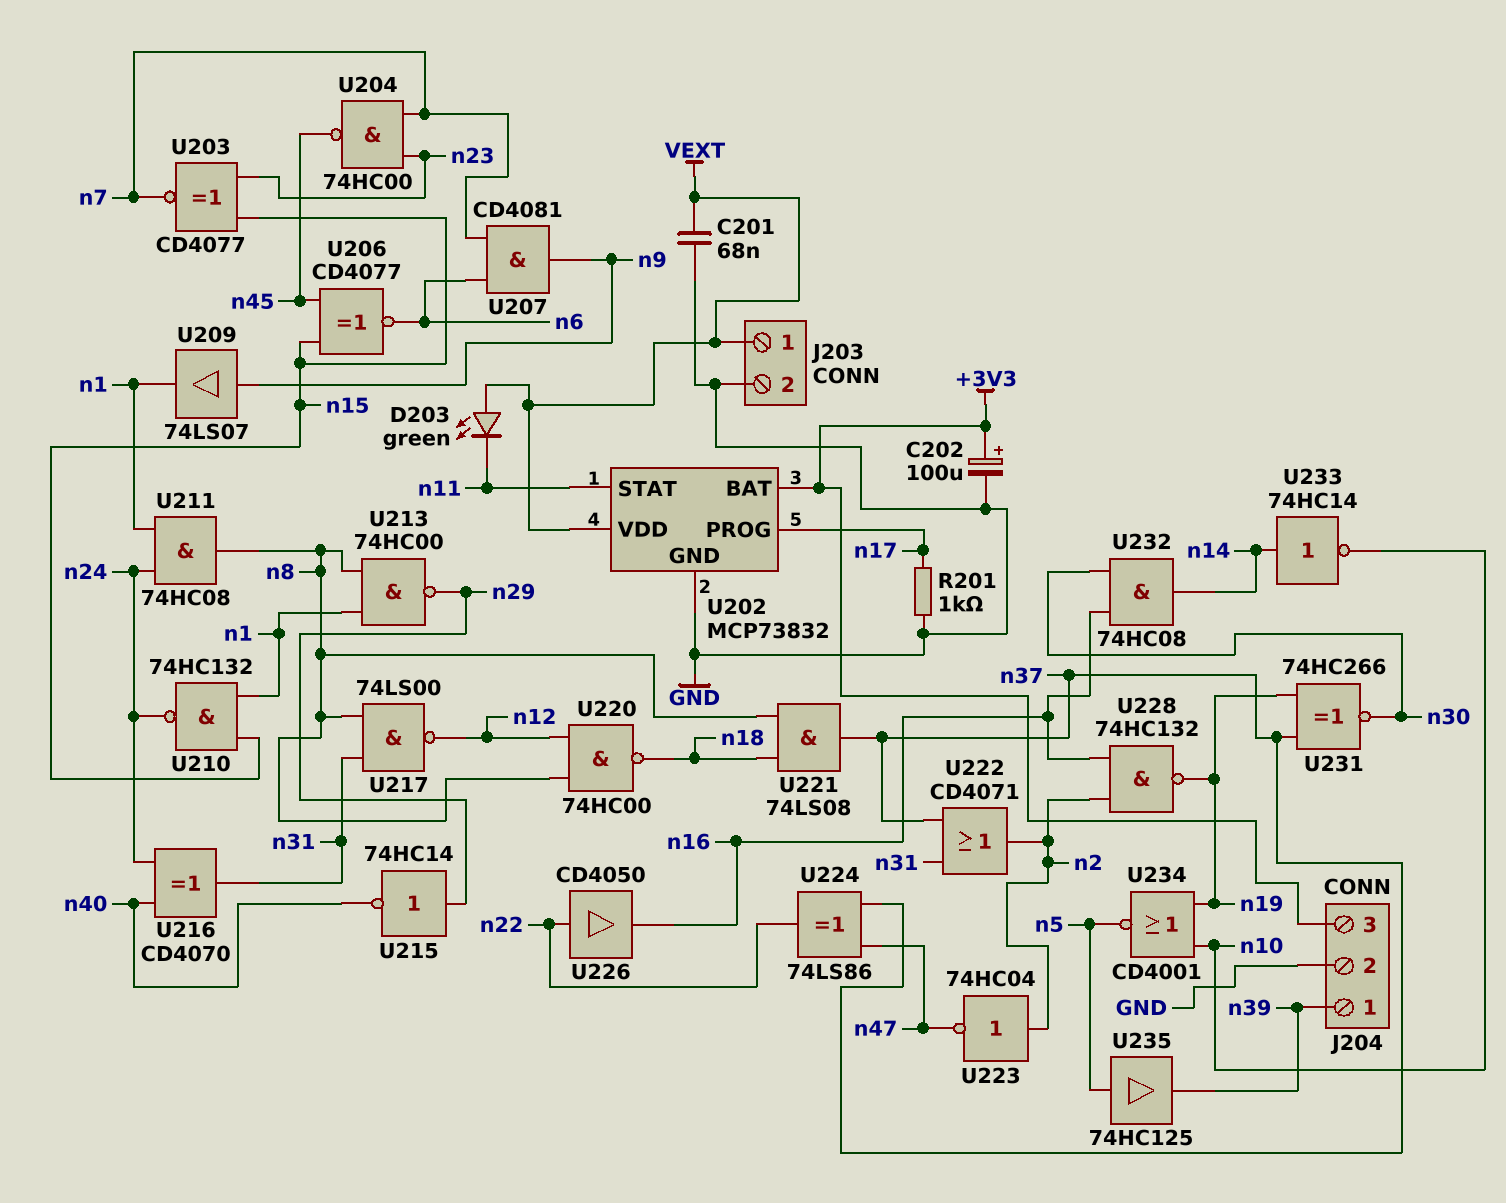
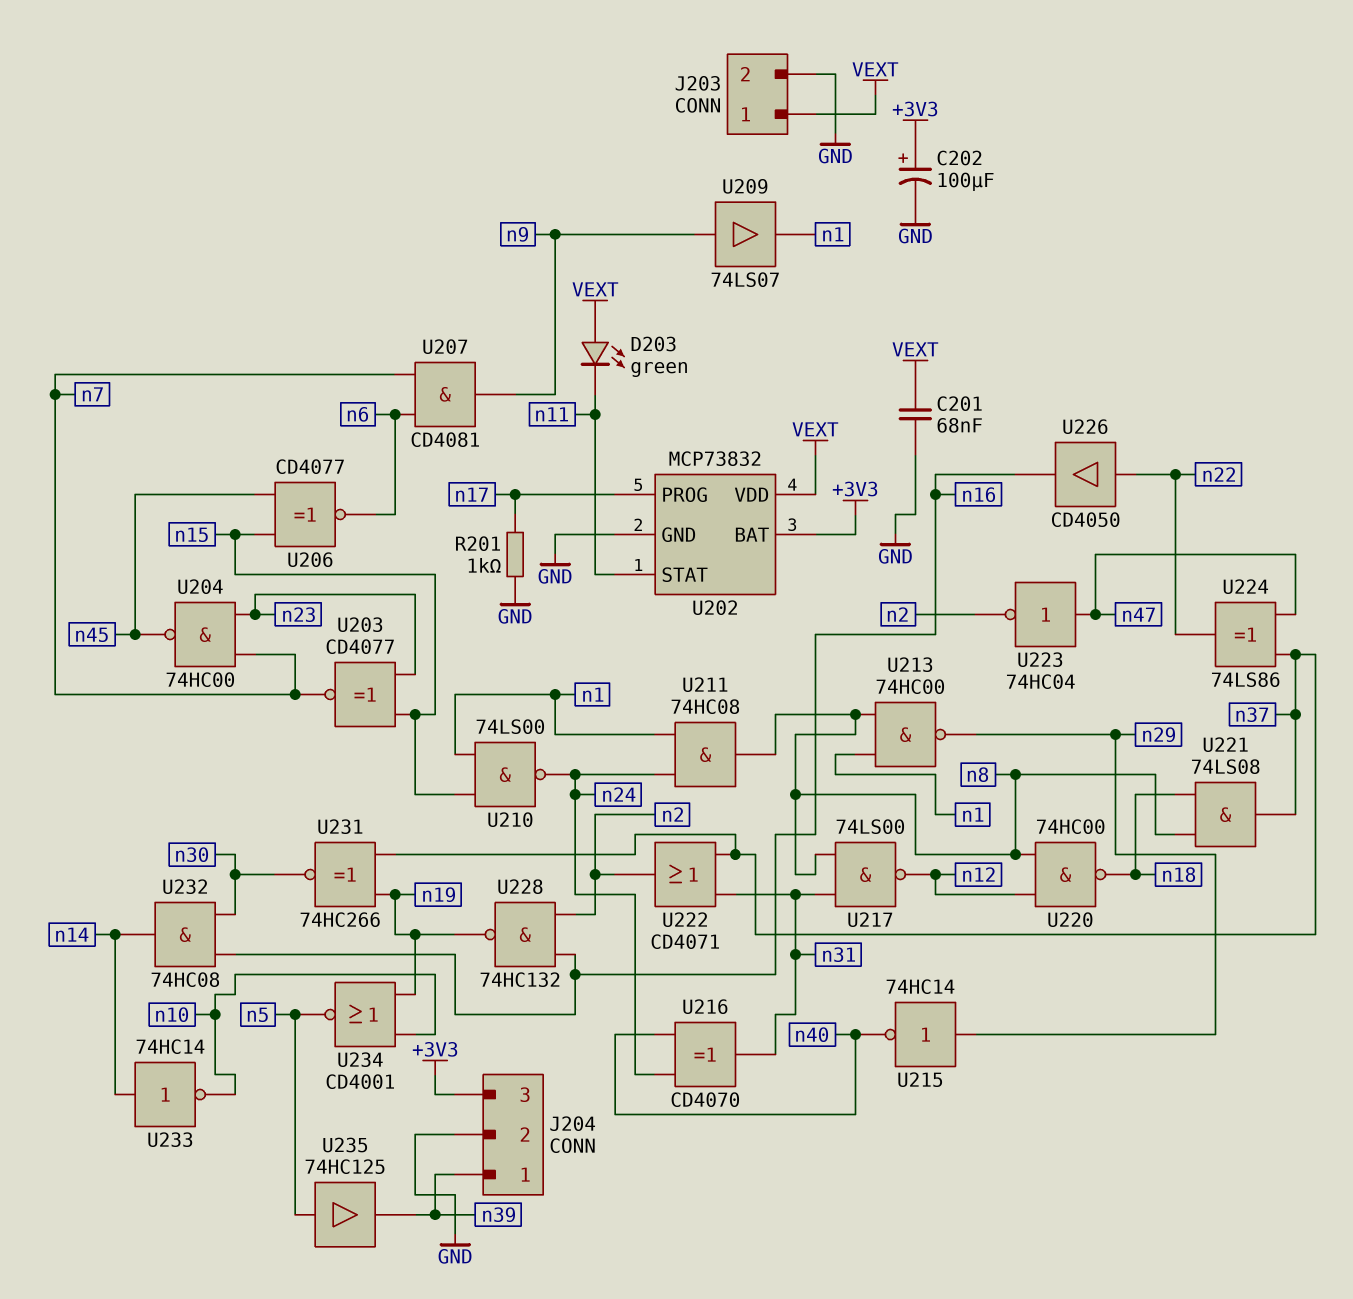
U210: NAND 74HC132 (in n1, in n15, out n24) -> NAND 74LS00 (in n1, in n15, out n24)
U223: NOT 74HC04 (in n2, out n47) -> NOT 74HC04 (in n47, out n2)

